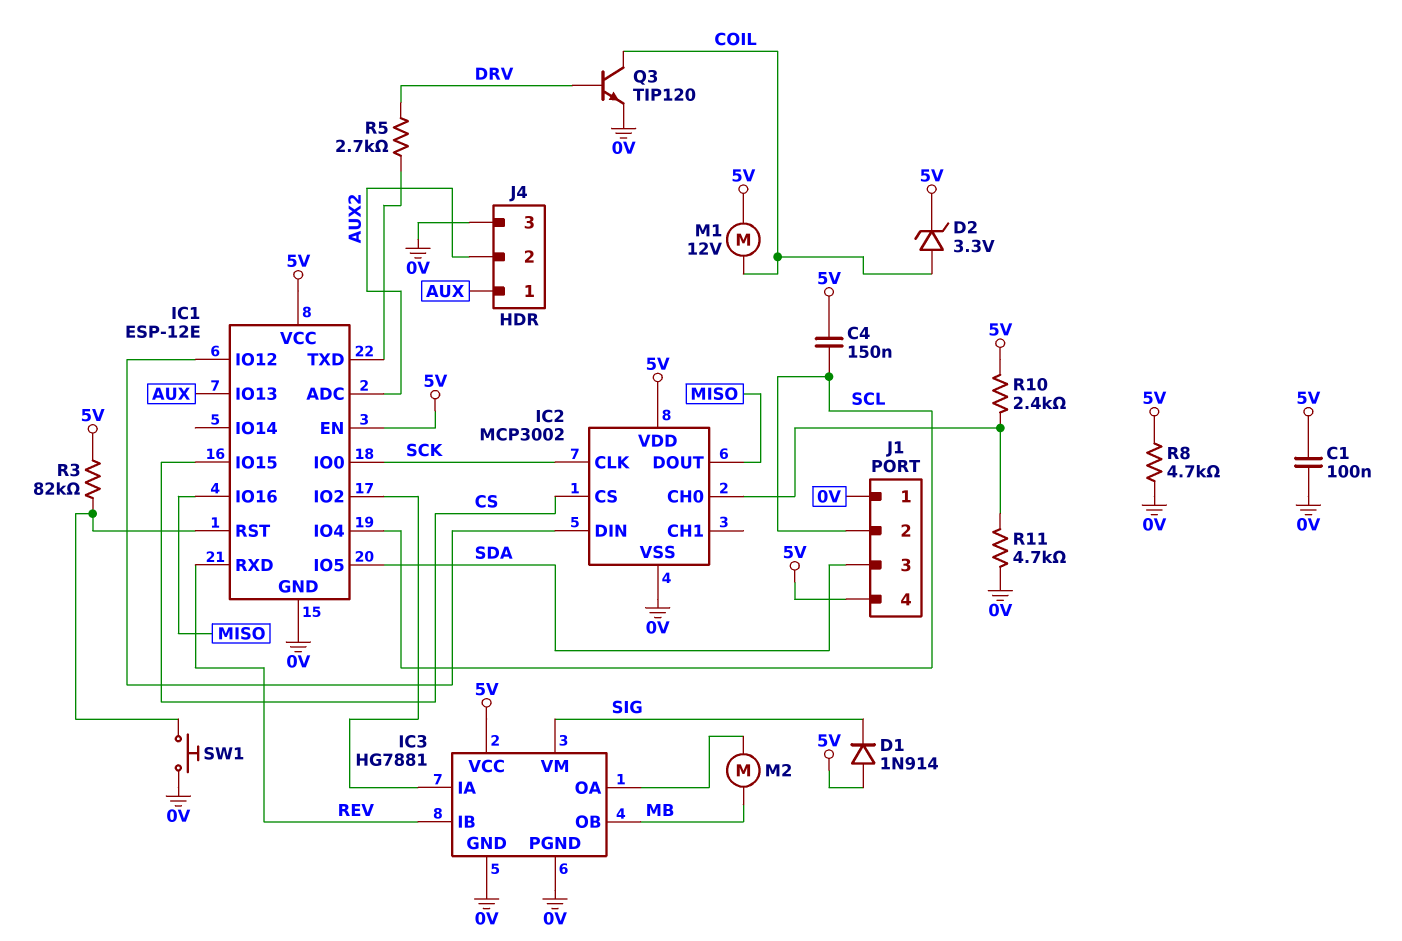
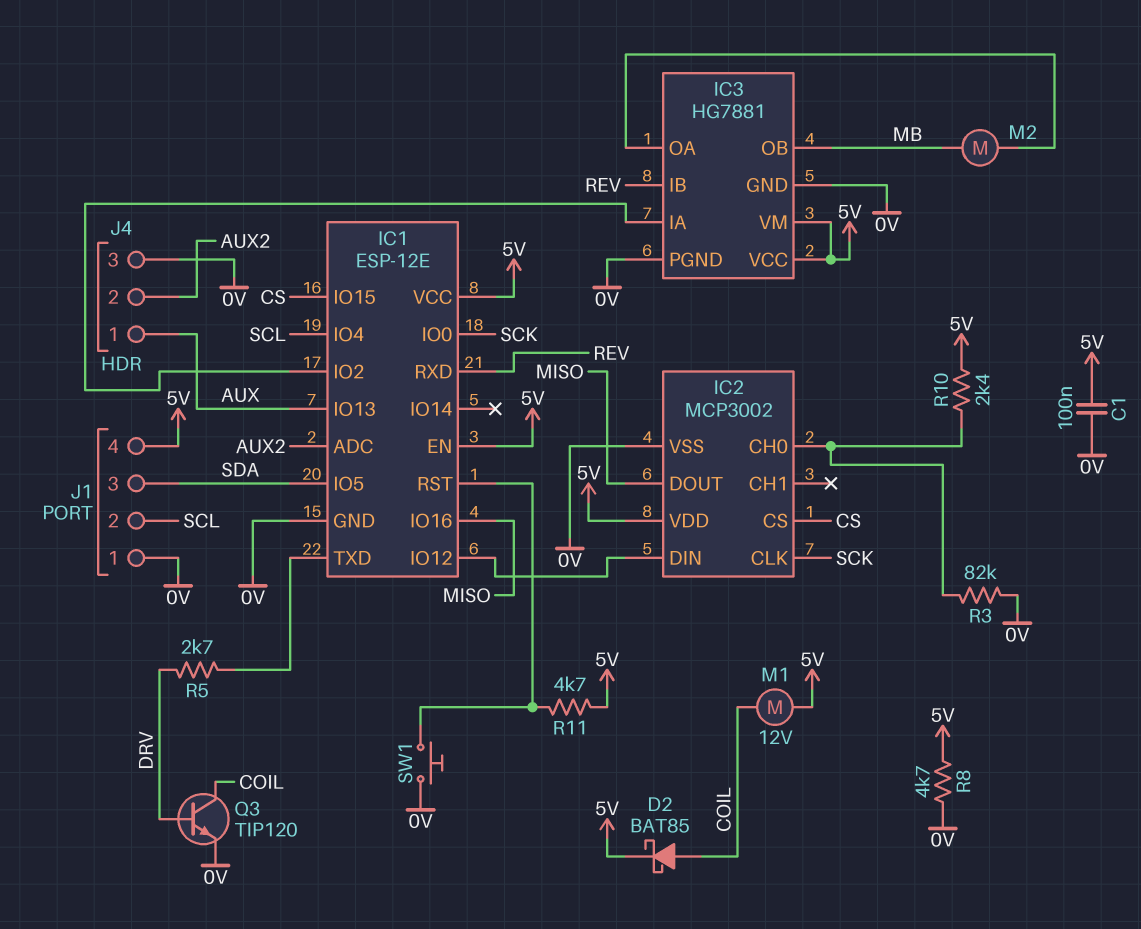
C4: 150nF (5V, SCL) -> none
D1: diode 1N914 (A 5V, K SIG) -> none
D2: zener 3.3V (A COIL, K 5V) -> schottky BAT85 (A COIL, K 5V)
IC3 pin VM: SIG -> 5V
R3: 82k (5V, IC1/RST) -> 82k (0V, IC2/CH0)
R11: 4.7k (0V, IC2/CH0) -> 4.7k (5V, IC1/RST)

